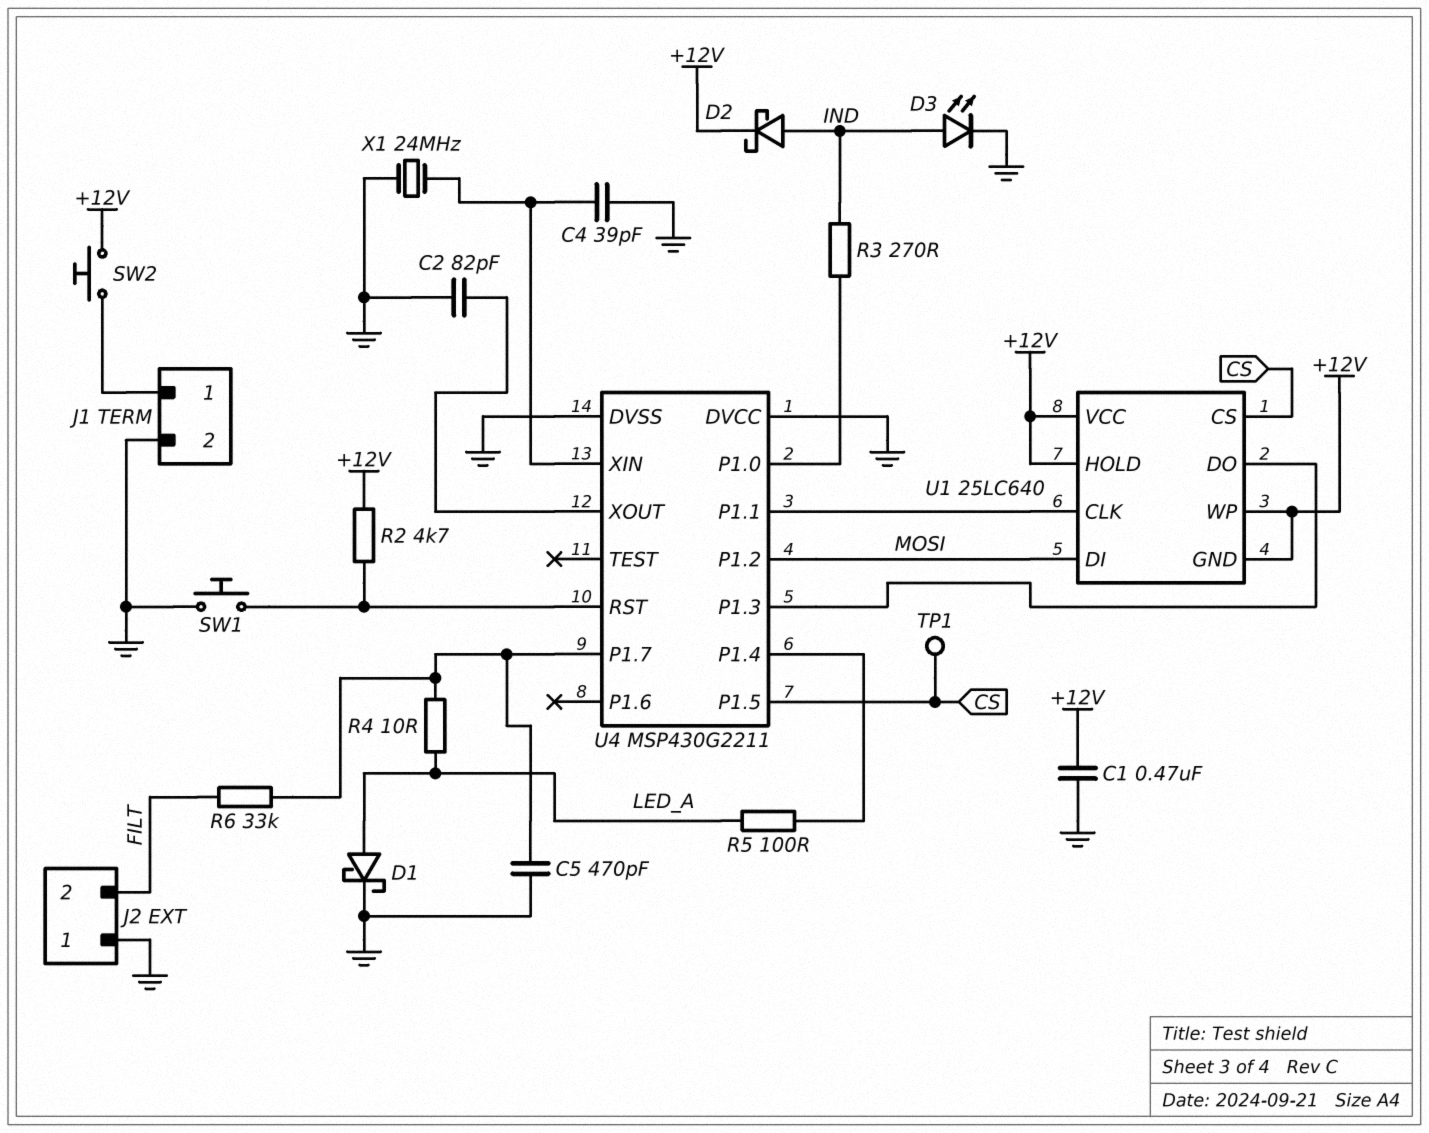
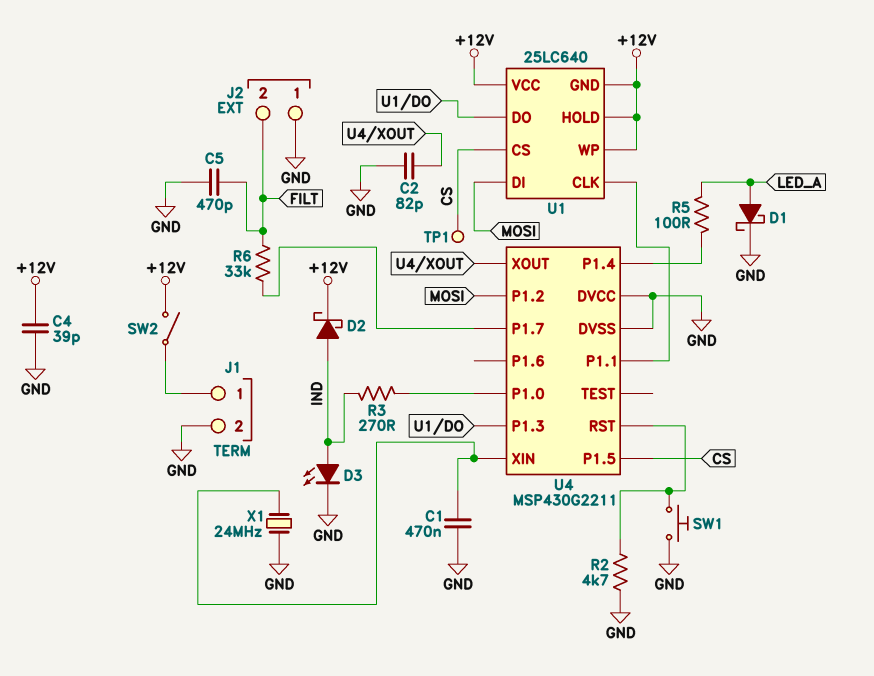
C1: 470nF (+12V, GND) -> 470nF (GND, U4/XIN)
C4: 39pF (GND, U4/XIN) -> 39pF (+12V, GND)
C5: 470pF (GND, U4/P1.7) -> 470pF (FILT, GND)
R2: 4.7k (+12V, U4/RST) -> 4.7k (GND, U4/RST)
R4: 10 (LED_A, U4/P1.7) -> none
SW2: button (+12V, J1/1) -> switch (+12V, J1/1)

